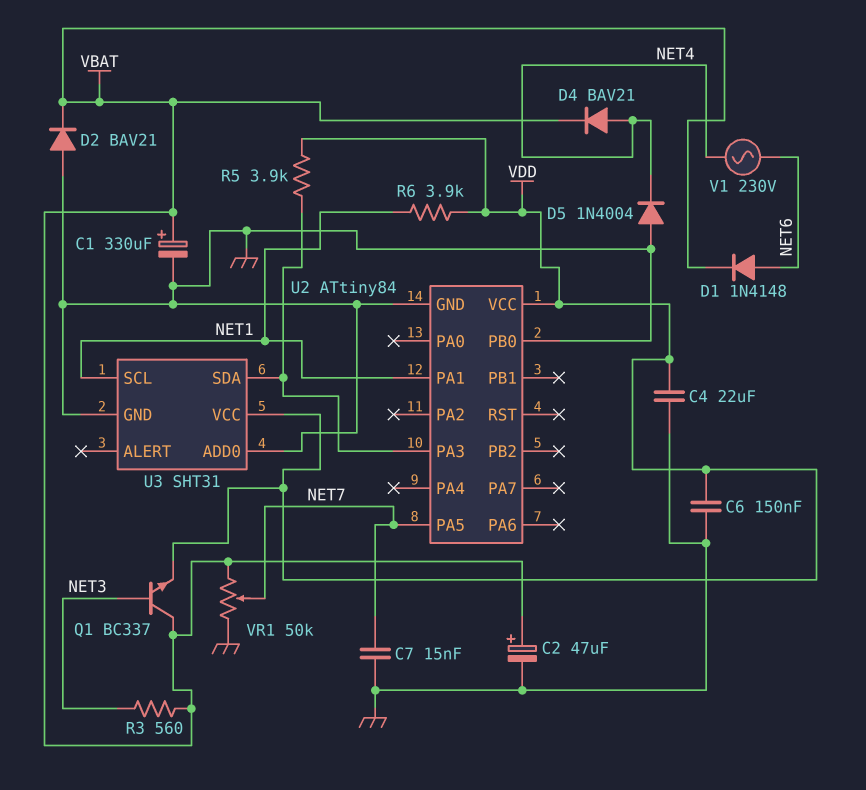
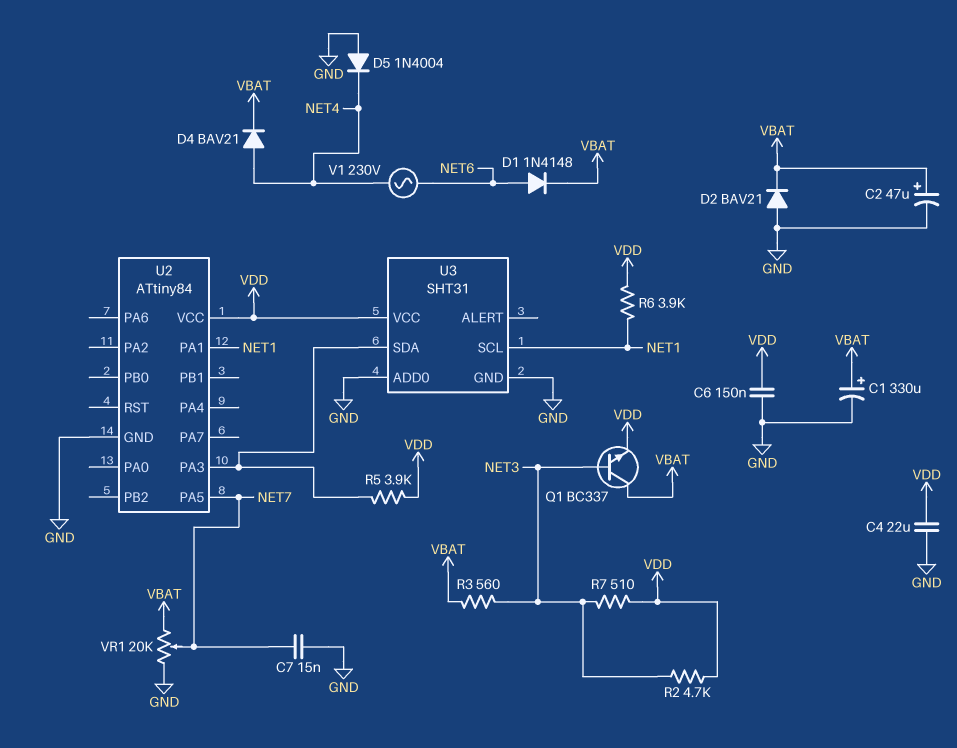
R2: none -> 4.7k (NET3, VDD)
R7: none -> 510 (NET3, VDD)
U2 pin PB0: GND -> none
VR1: 50k (GND, VBAT, wiper NET7) -> 20k (GND, VBAT, wiper NET7)

